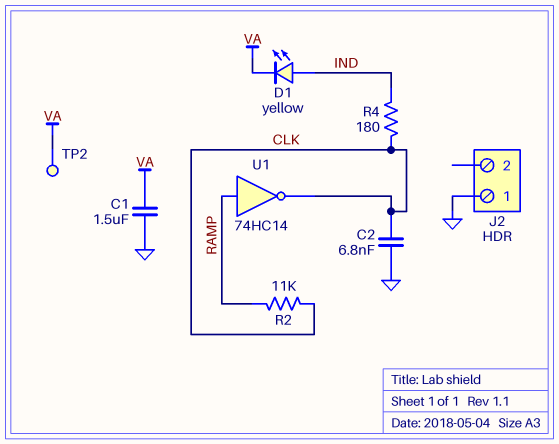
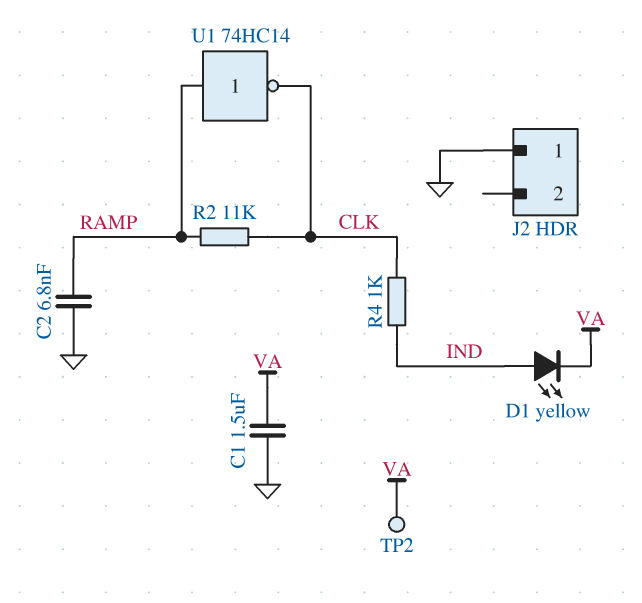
C2: 6.8nF (CLK, GND) -> 6.8nF (GND, RAMP)
R4: 180 (CLK, IND) -> 1k (CLK, IND)

